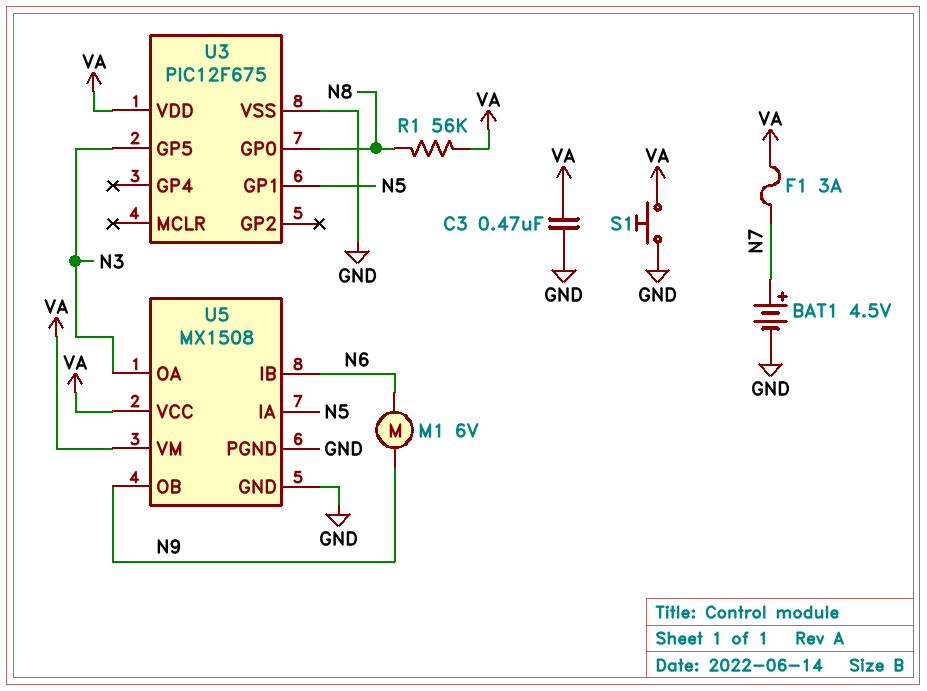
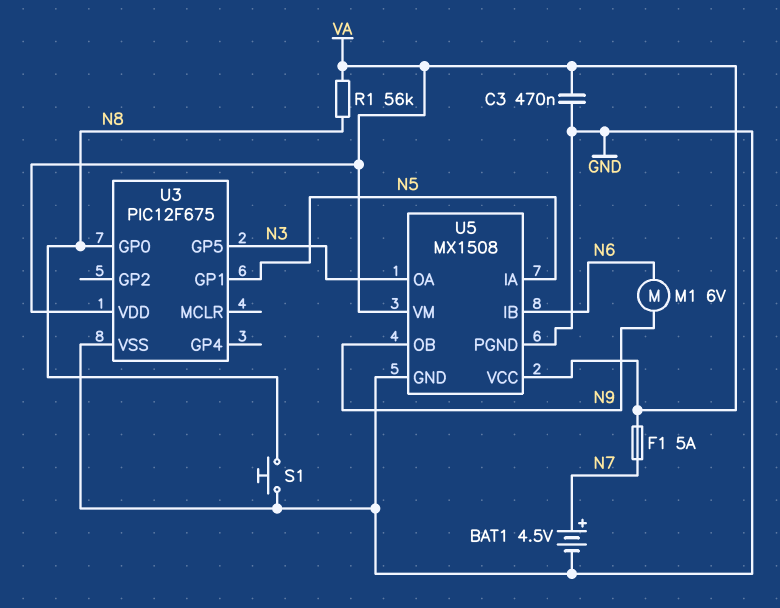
F1: 3A (N7, VA) -> 5A (N7, VA)
S1: button (GND, VA) -> button (GND, N8)

